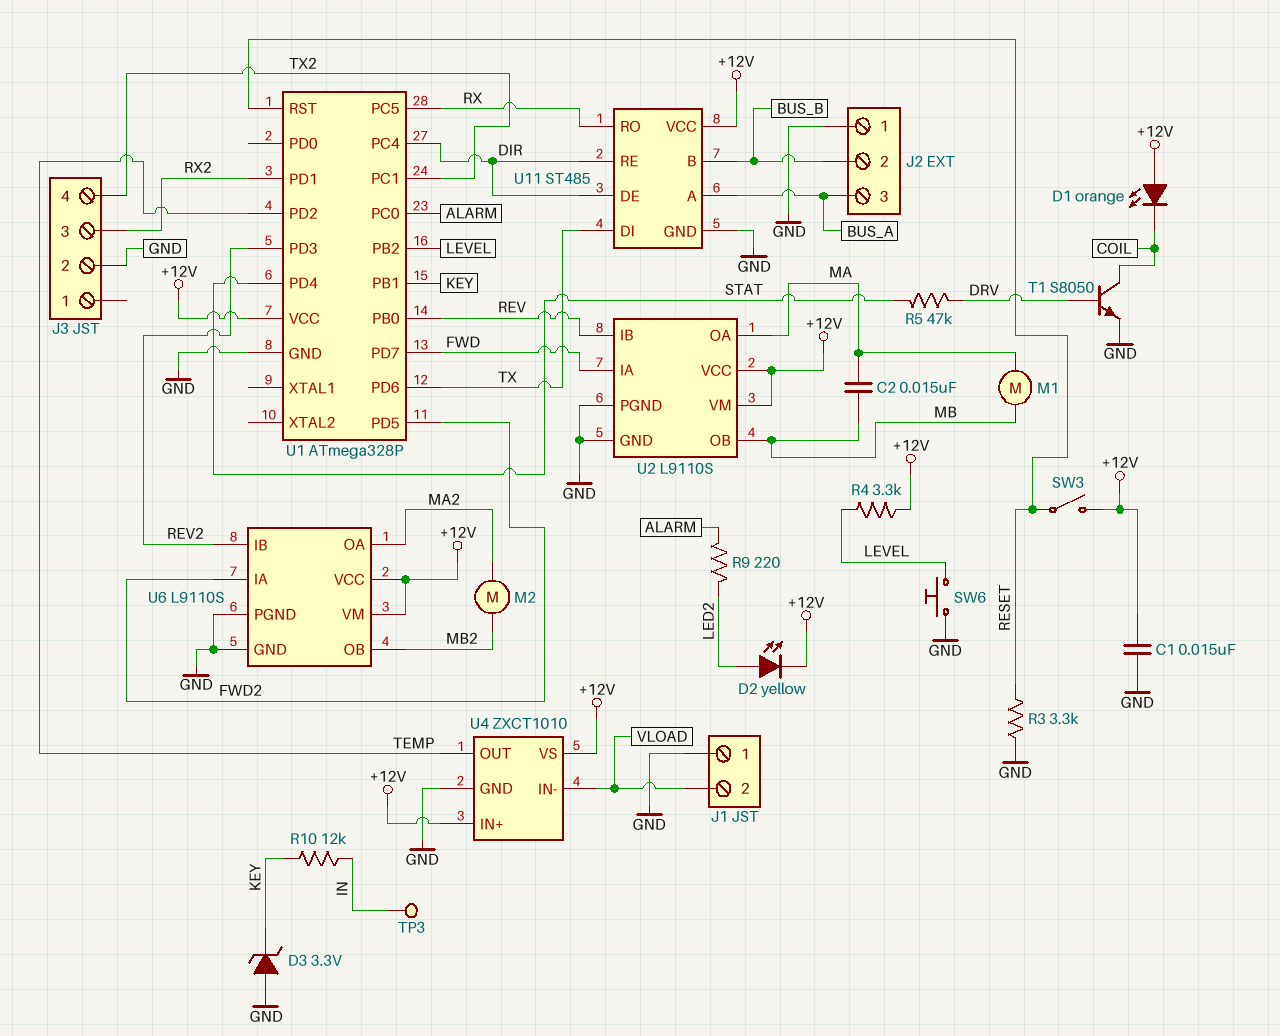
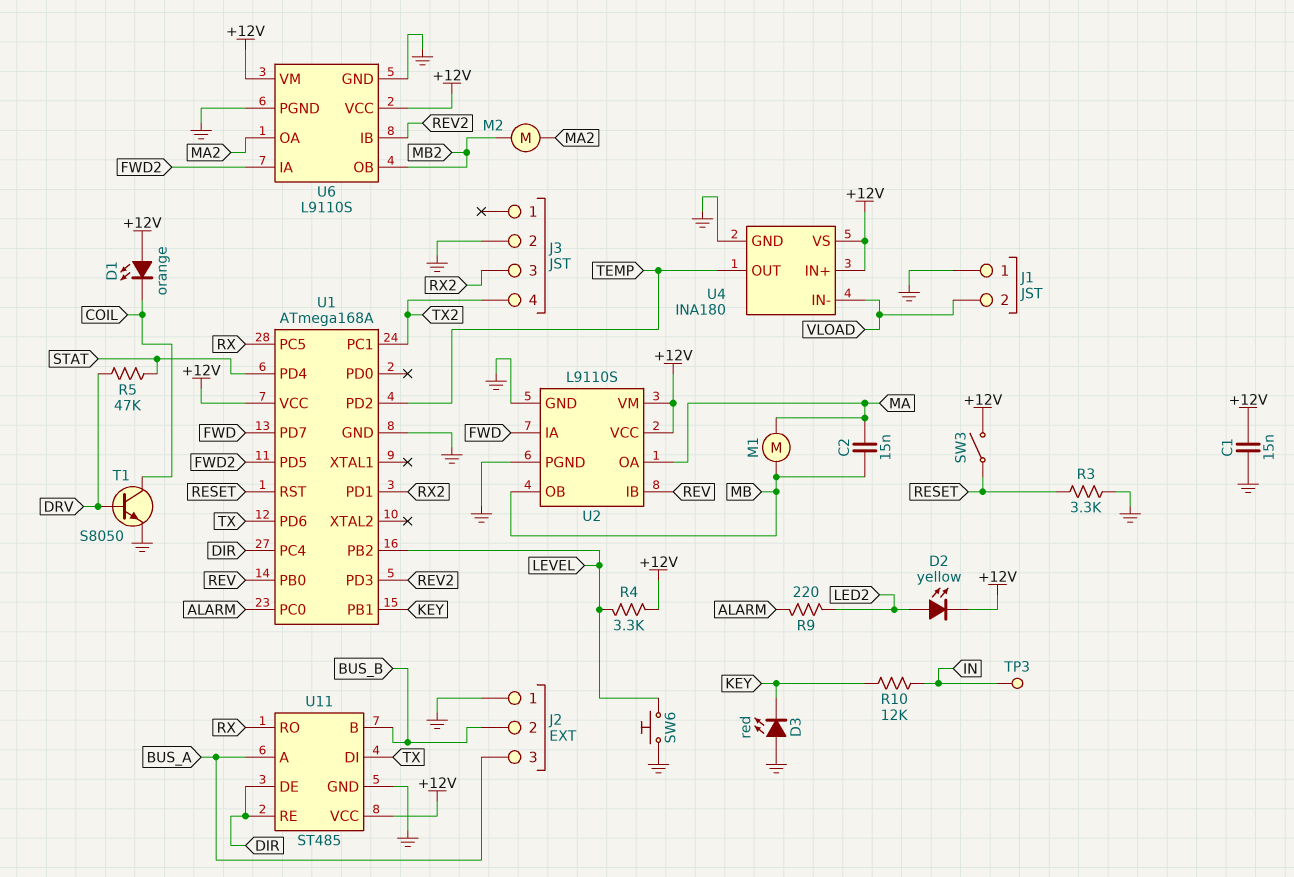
D3: zener 3.3V (A GND, K KEY) -> LED red (A GND, K KEY)
U1: ATmega328P -> ATmega168A
U4: ZXCT1010 -> INA180

